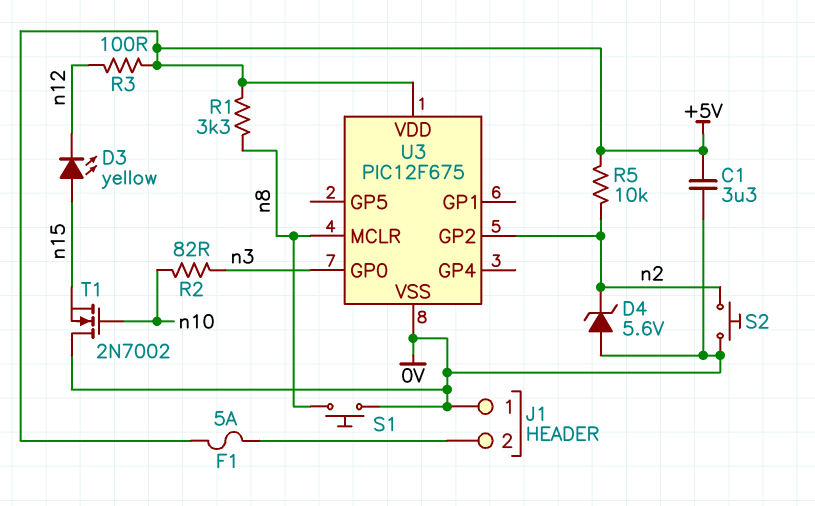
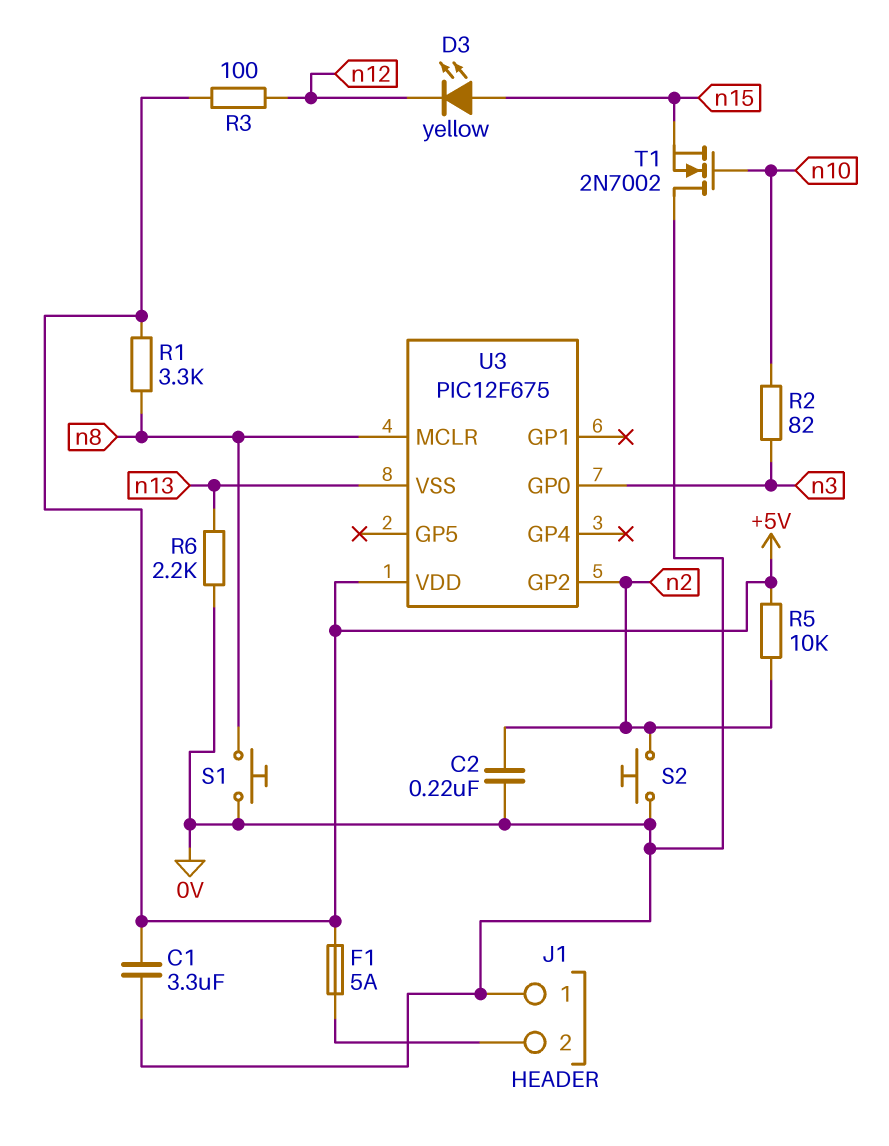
C2: none -> 220nF (0V, n2)
D4: zener 5.6V (A 0V, K n2) -> none
R6: none -> 2.2k (0V, n13)
U3 pin VSS: 0V -> n13

